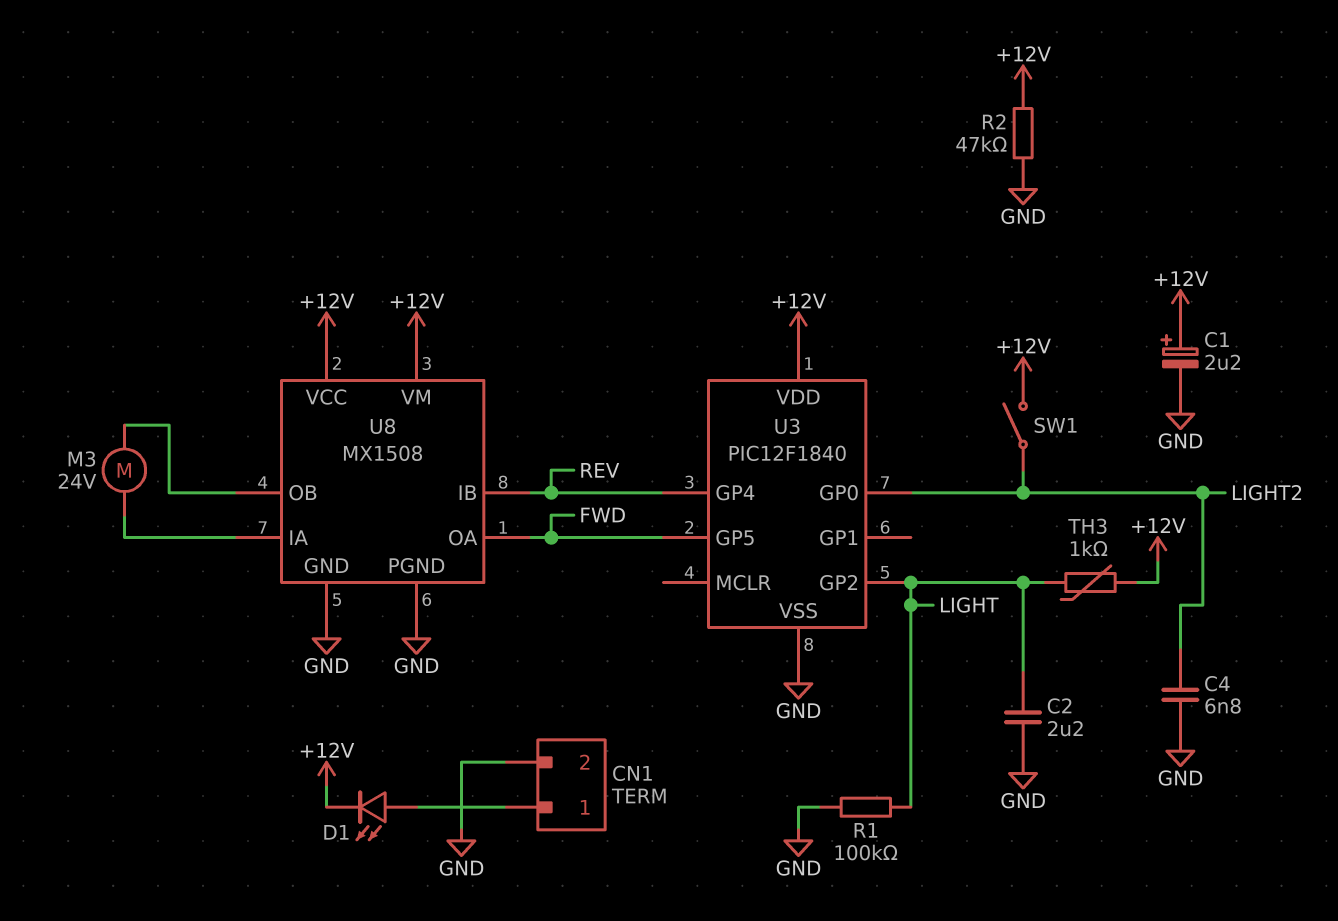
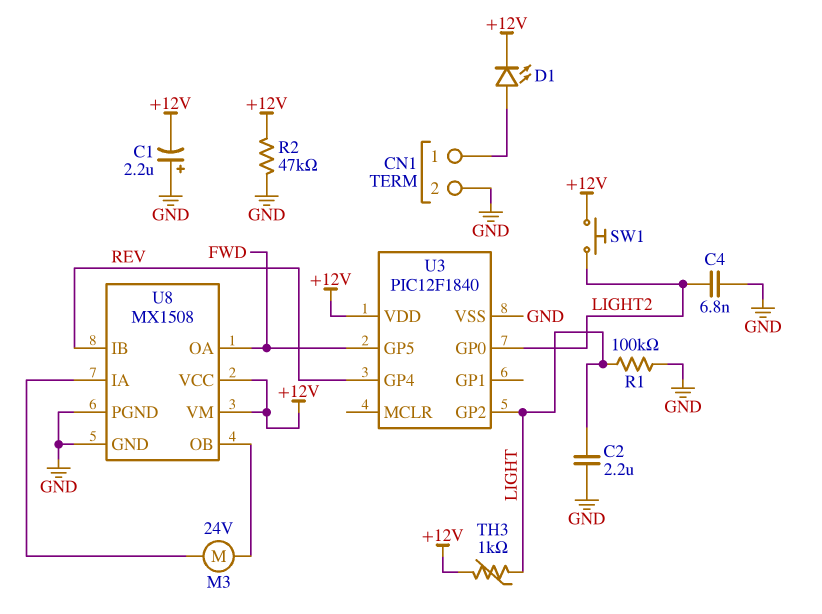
C1: 2.2uF (plus +12V, minus GND) -> 2.2uF (plus GND, minus +12V)
SW1: switch (+12V, LIGHT2) -> button (+12V, LIGHT2)

